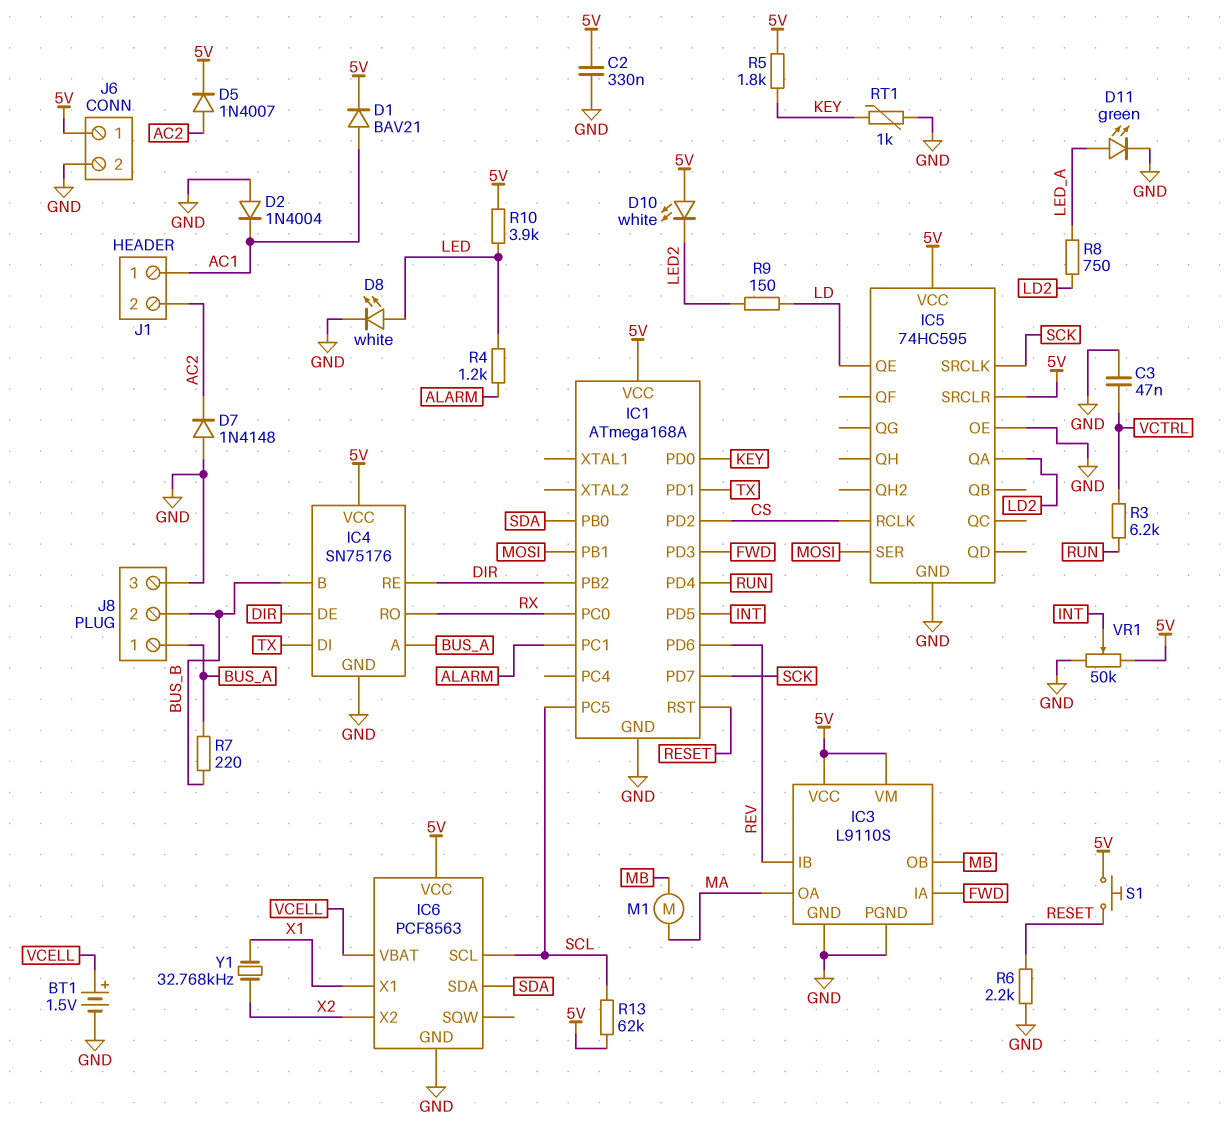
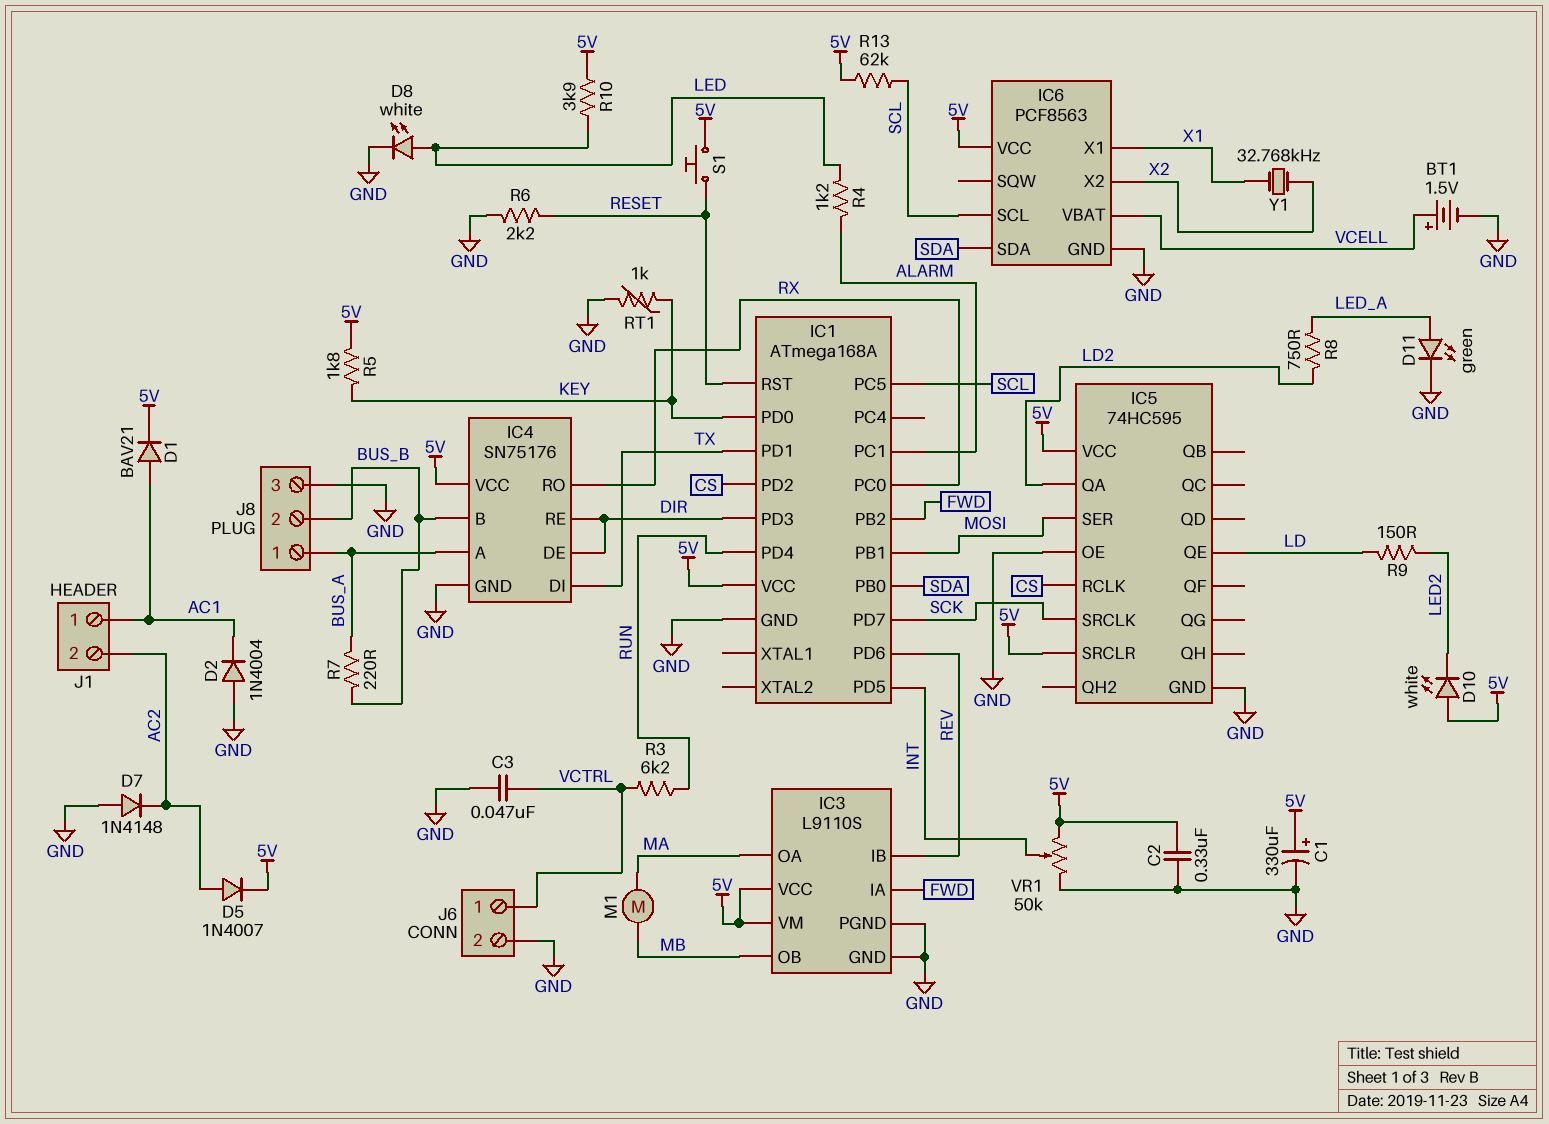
C1: none -> 330uF (plus 5V, minus GND)
IC1 pin PB2: DIR -> FWD
IC1 pin PD3: FWD -> DIR
J6 pin 1: 5V -> VCTRL

